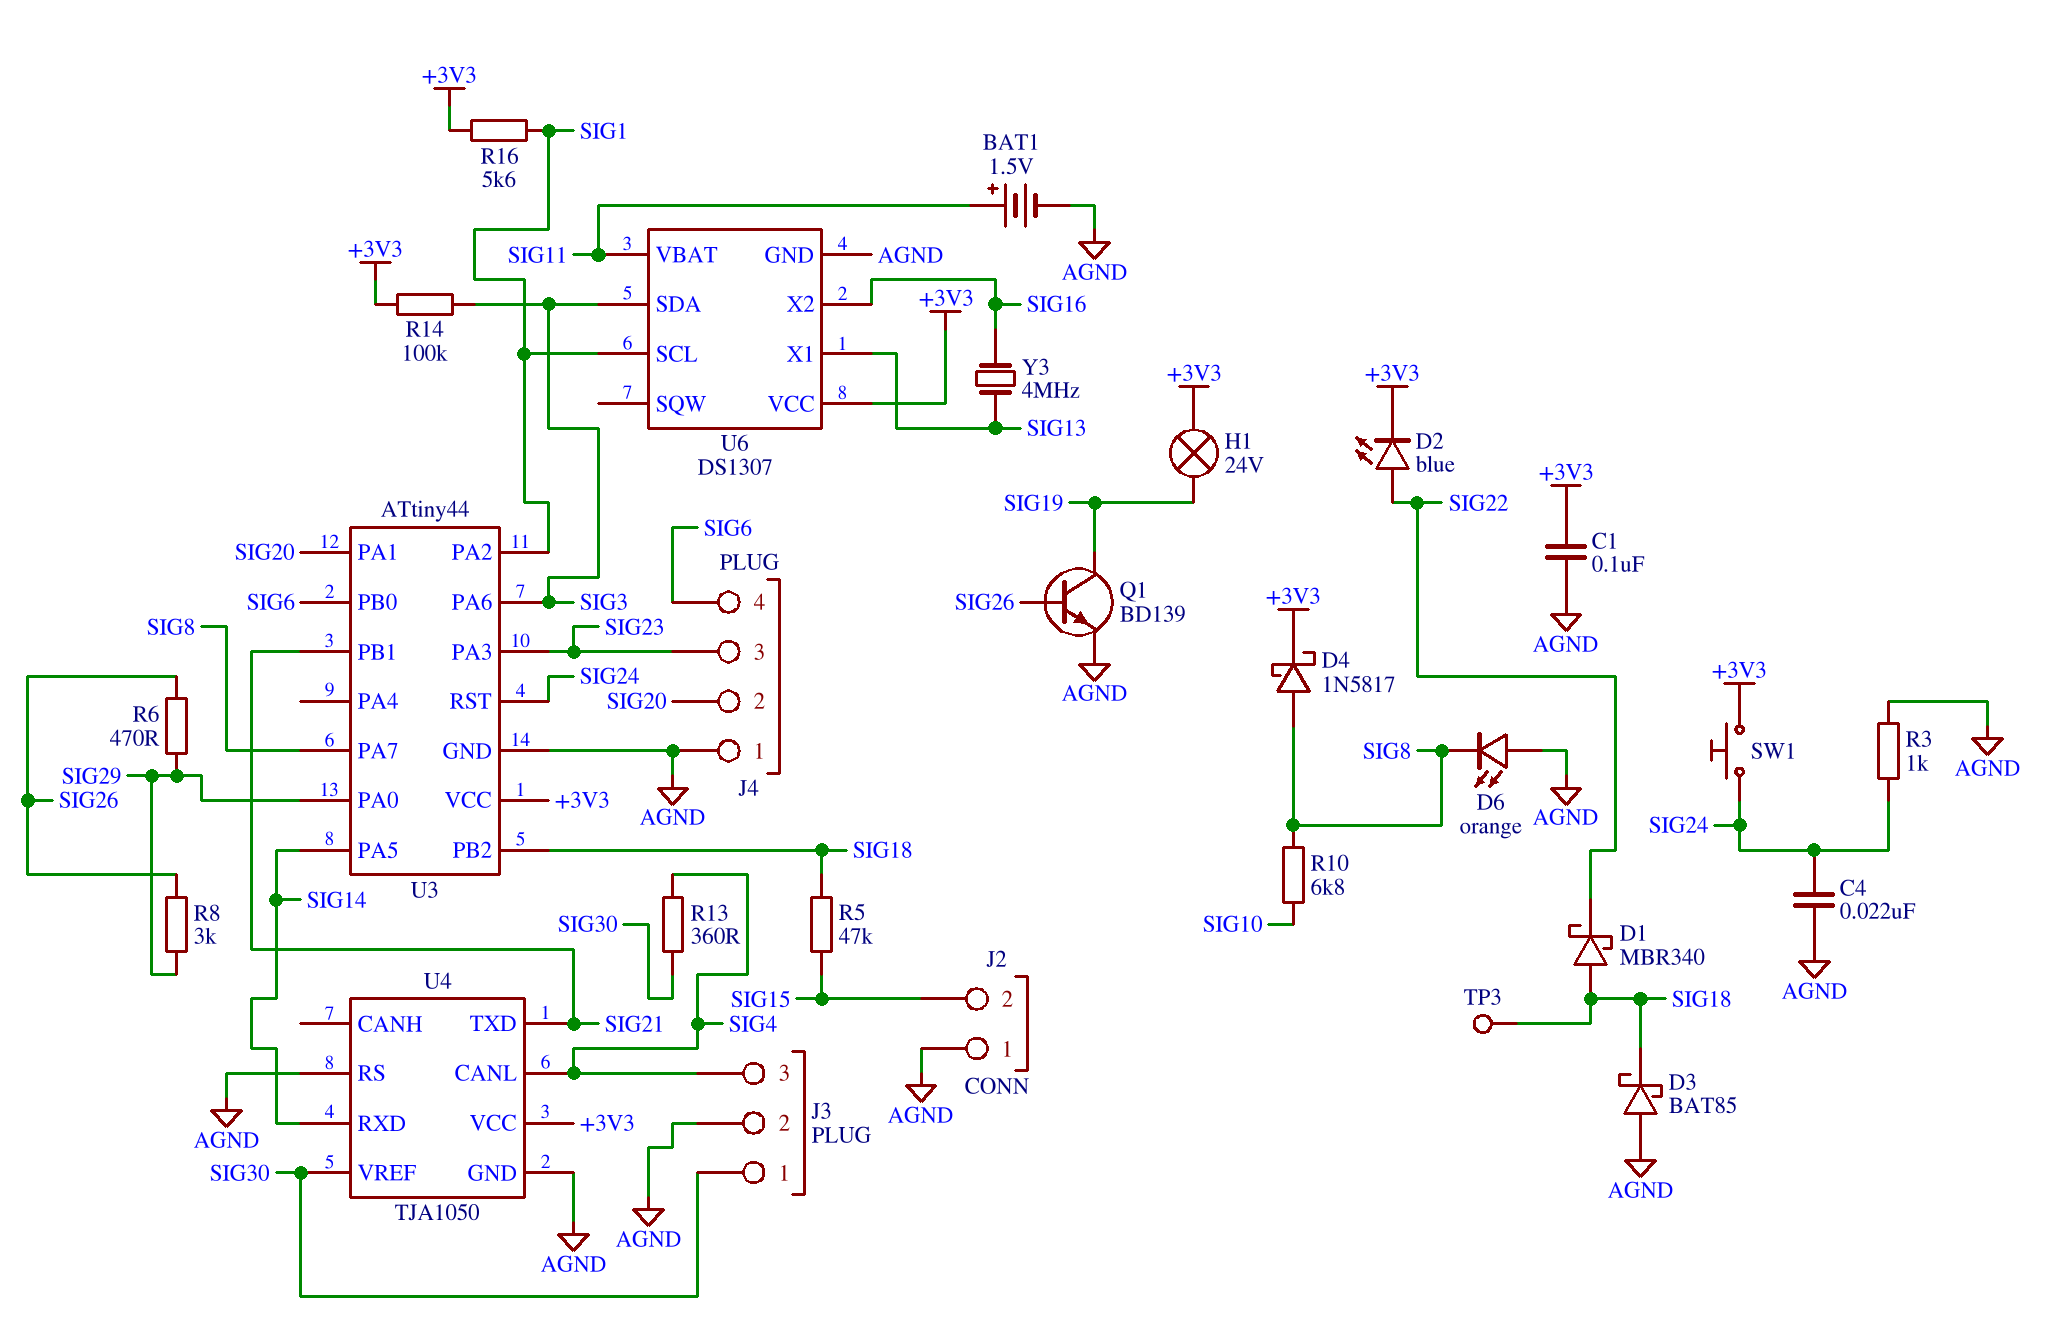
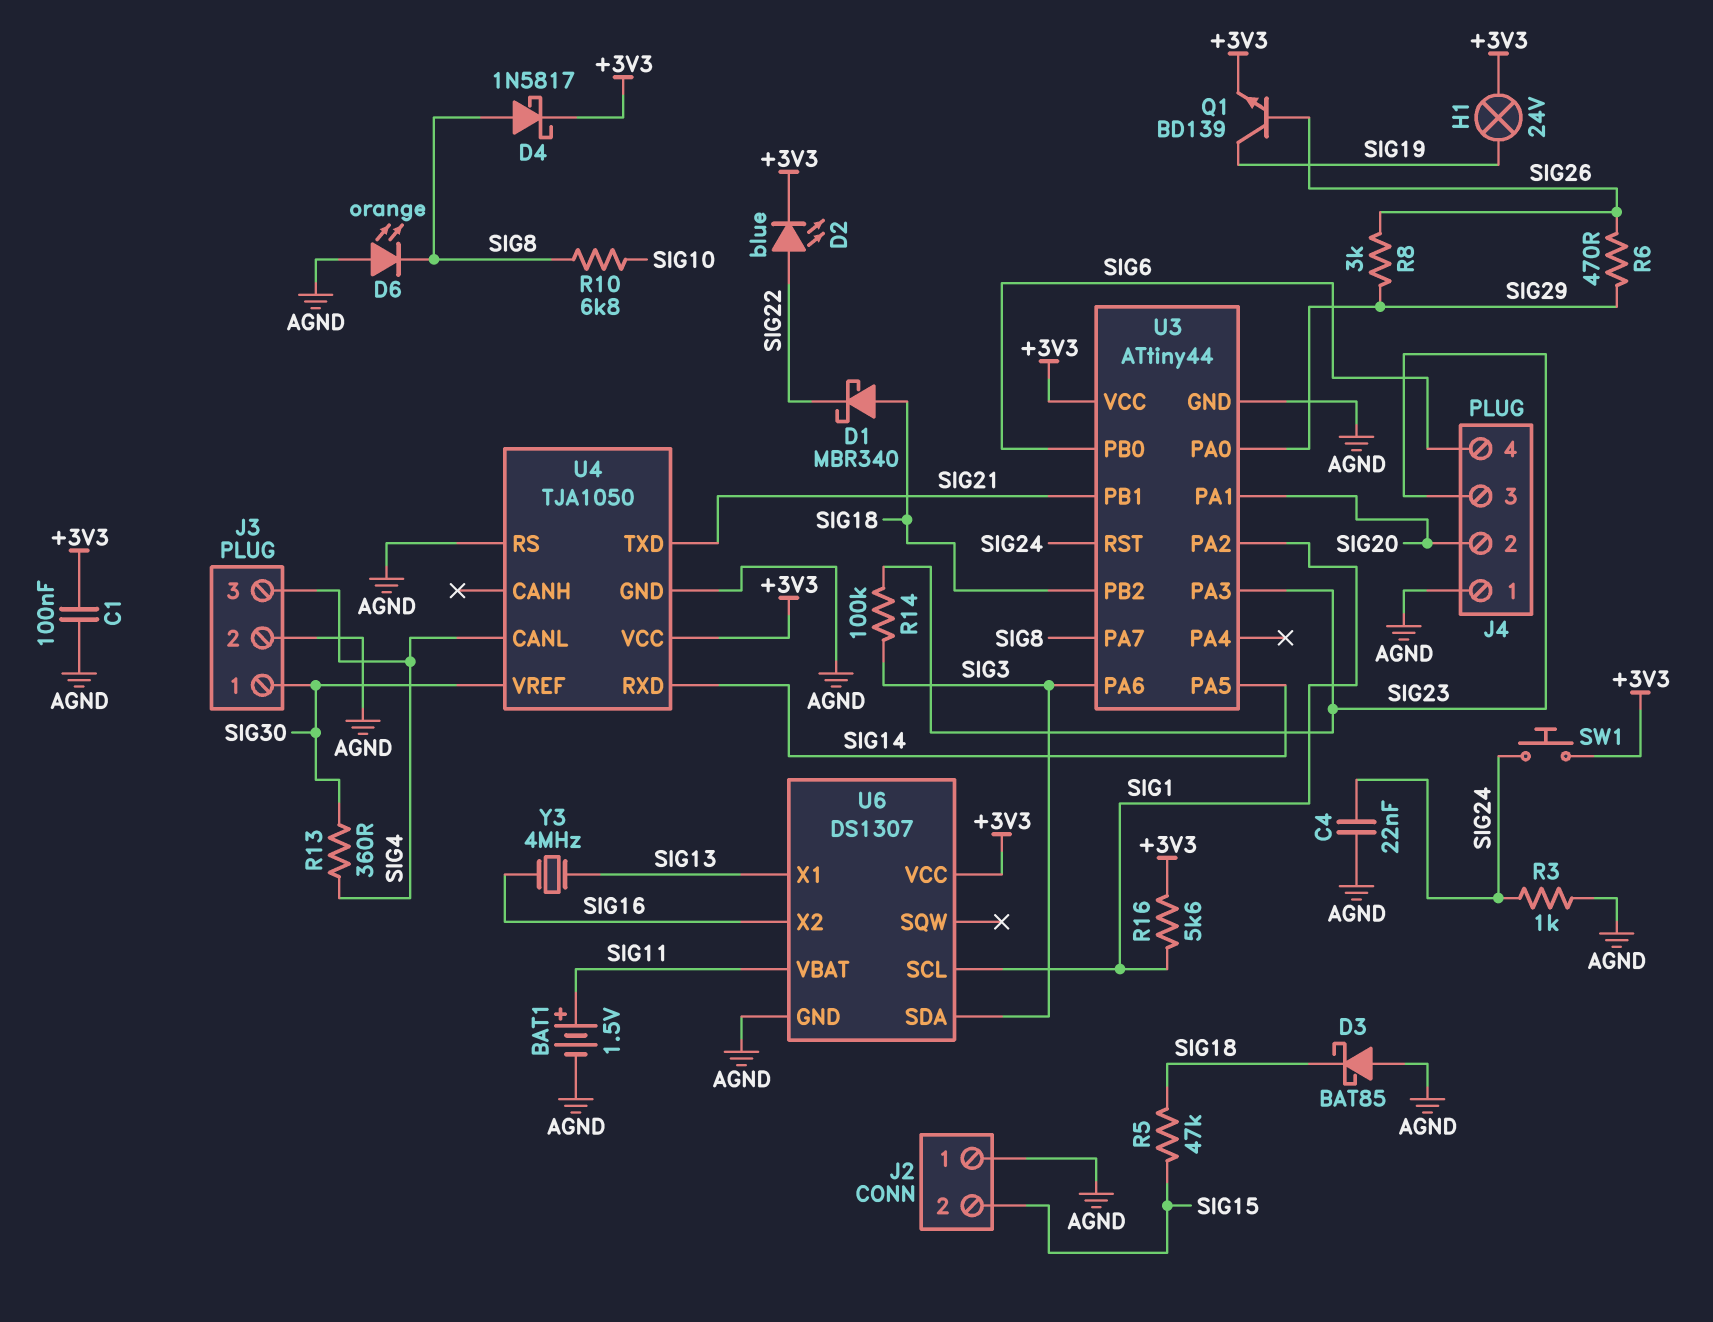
Q1: NPN BD139 (B SIG26, C SIG19, E AGND) -> NPN BD139 (B SIG26, C SIG19, E +3V3)
R14: 100k (+3V3, SIG3) -> 100k (SIG3, SIG23)
TP3: test point (SIG18) -> none

